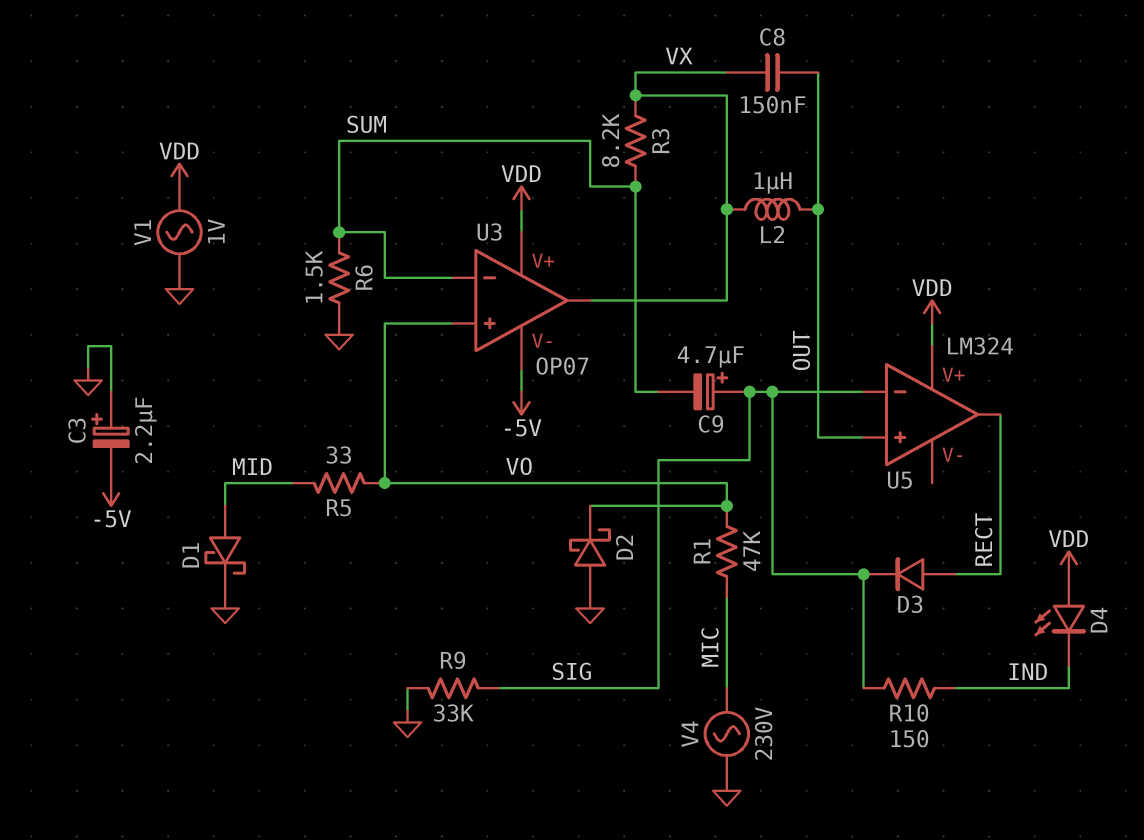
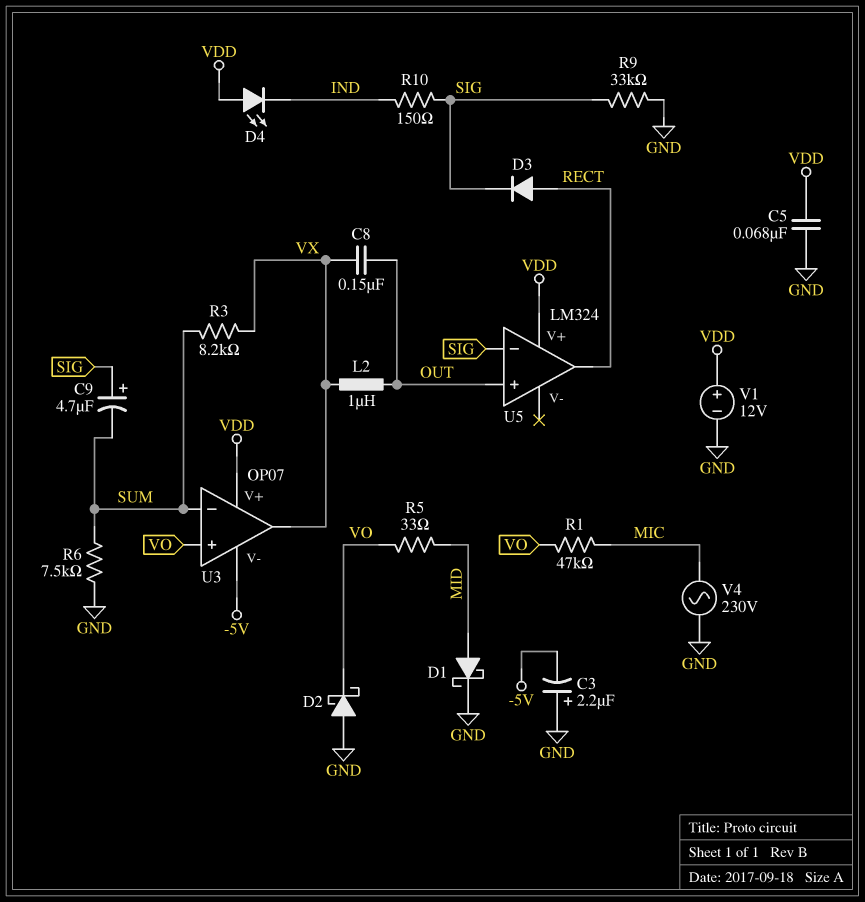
C5: none -> 68nF (GND, VDD)
R6: 1.5k (GND, SUM) -> 7.5k (GND, SUM)
V1: AC 1V (GND, VDD) -> 12V (plus VDD, minus GND)

